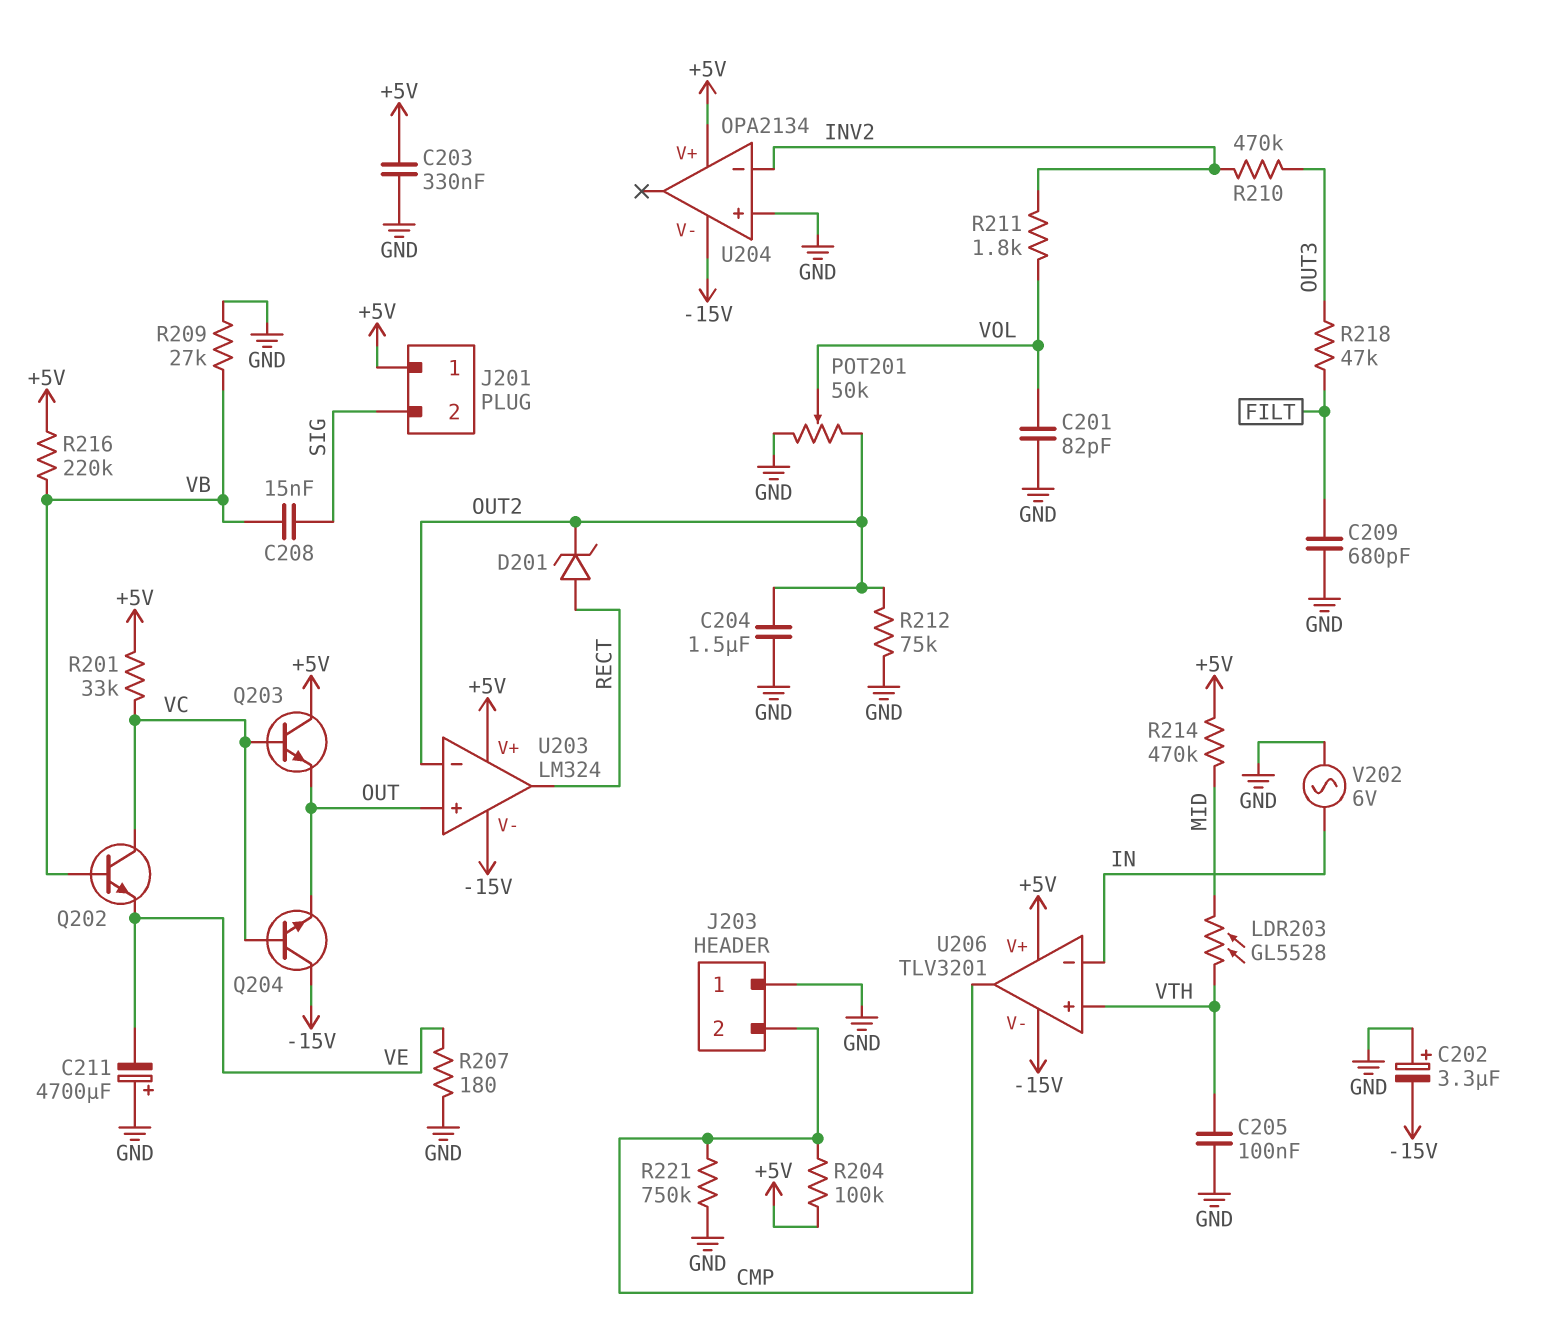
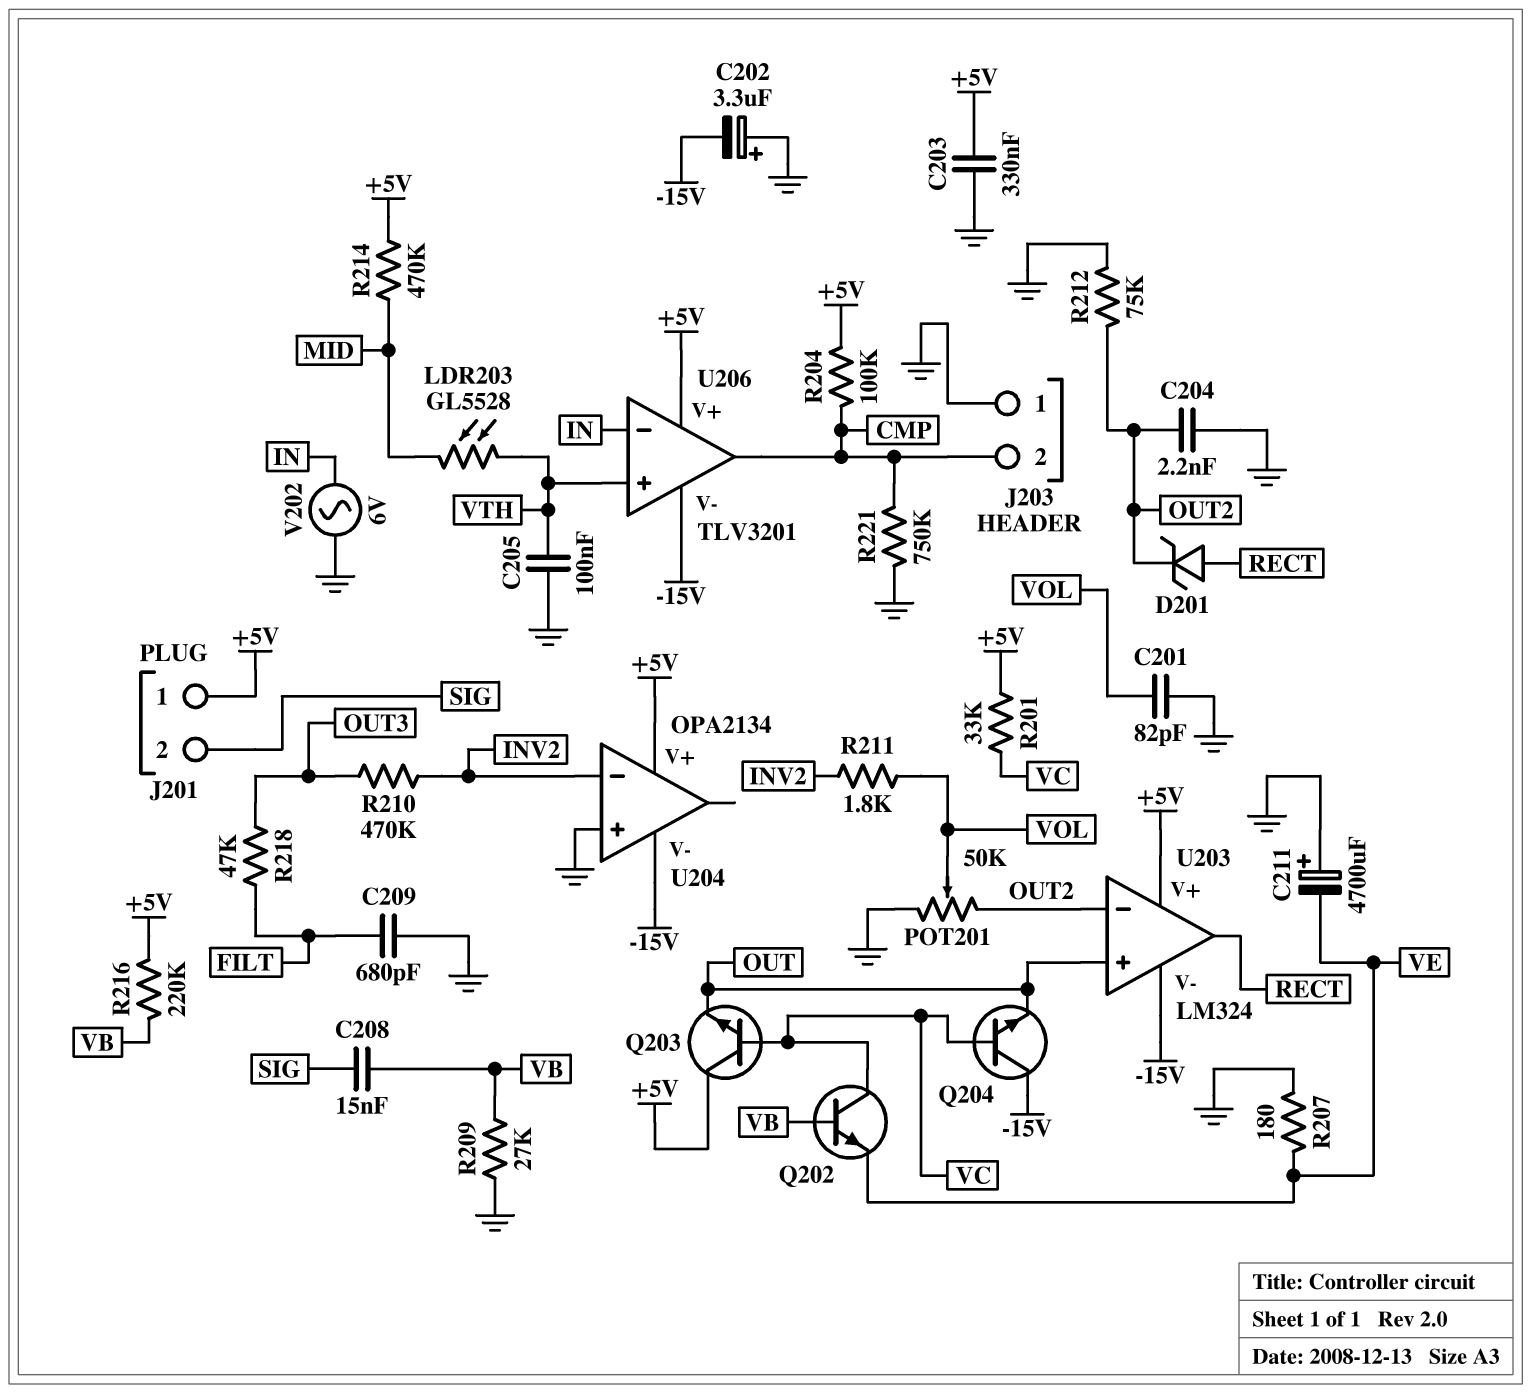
C204: 1.5uF (GND, OUT2) -> 2.2nF (GND, OUT2)

